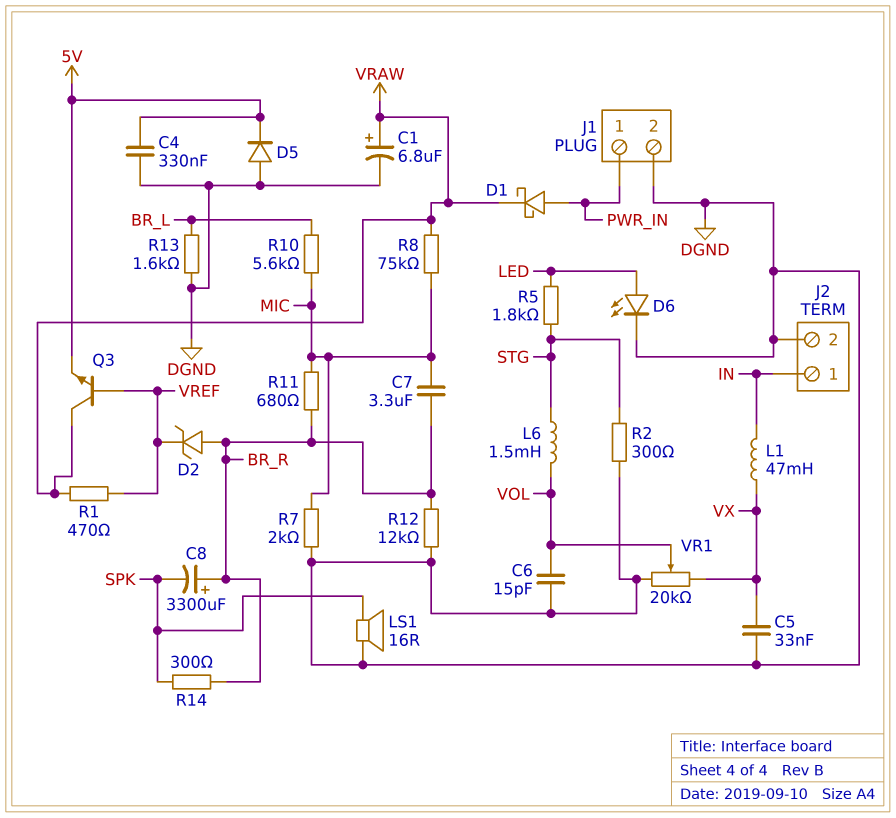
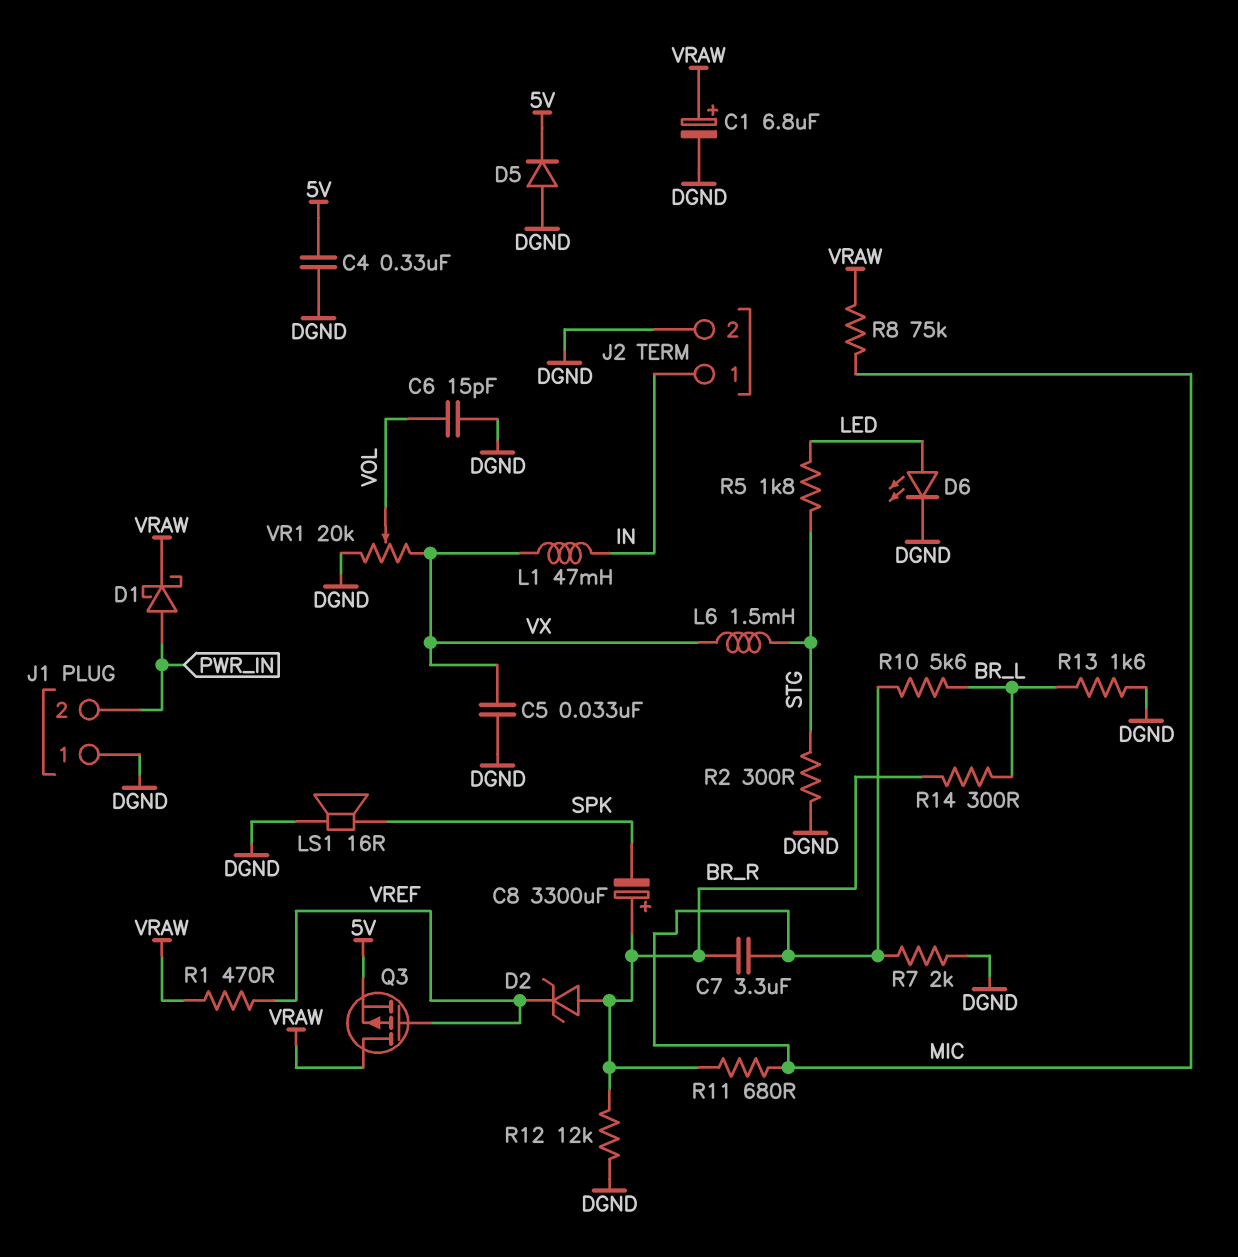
J1 pin 1: PWR_IN -> DGND
J1 pin 2: DGND -> PWR_IN
L6: 1.5mH (STG, VOL) -> 1.5mH (STG, VX)
Q3: NPN (B VREF, C VRAW, E 5V) -> PMOS (G VREF, D VRAW, S 5V)
R14: 300 (BR_R, SPK) -> 300 (BR_L, BR_R)

